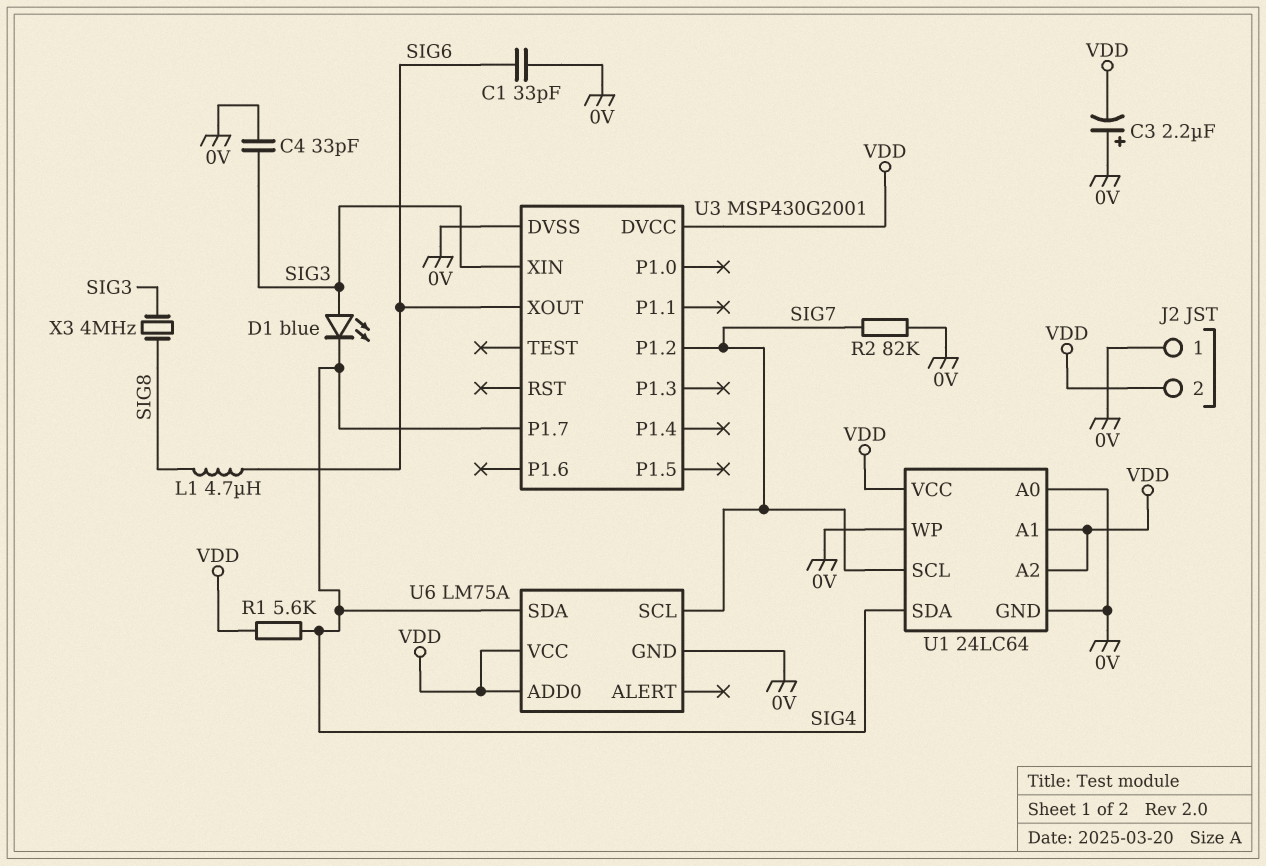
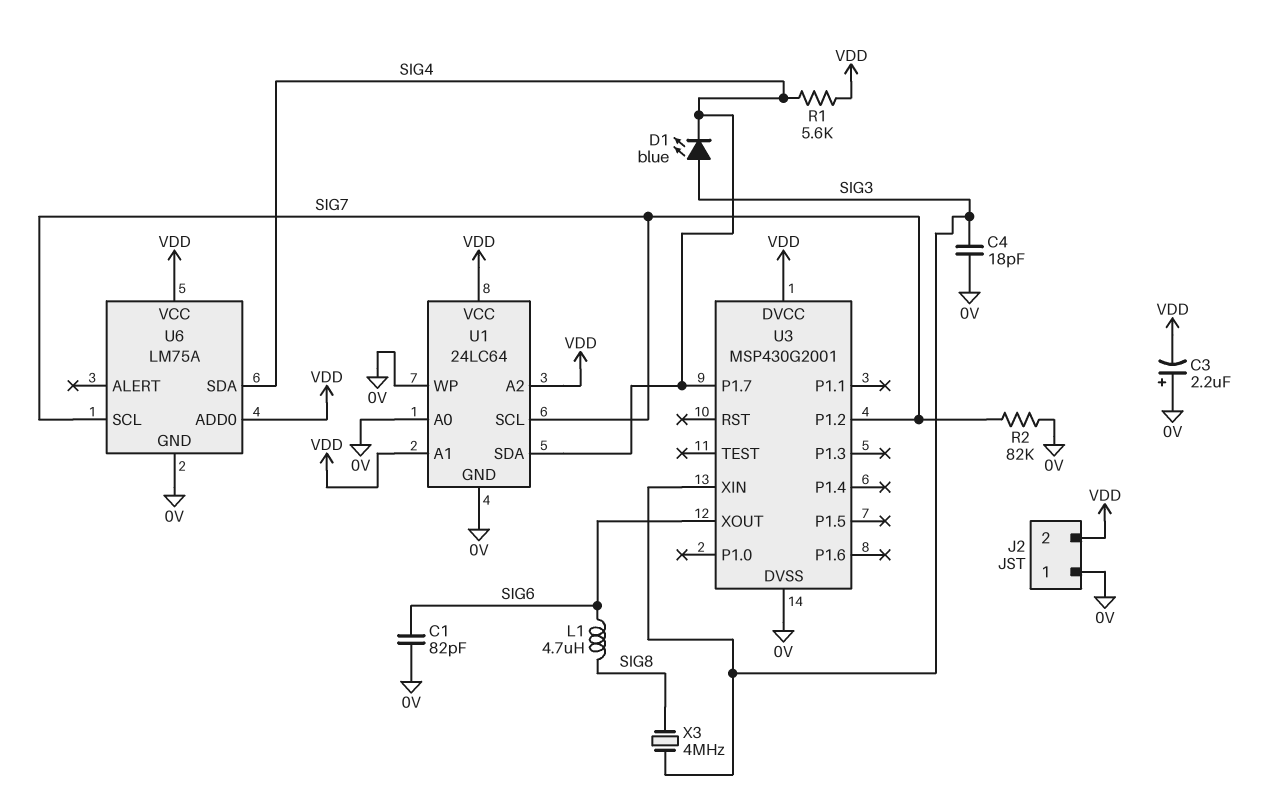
C1: 33pF (0V, SIG6) -> 82pF (0V, SIG6)
C4: 33pF (0V, SIG3) -> 18pF (0V, SIG3)

